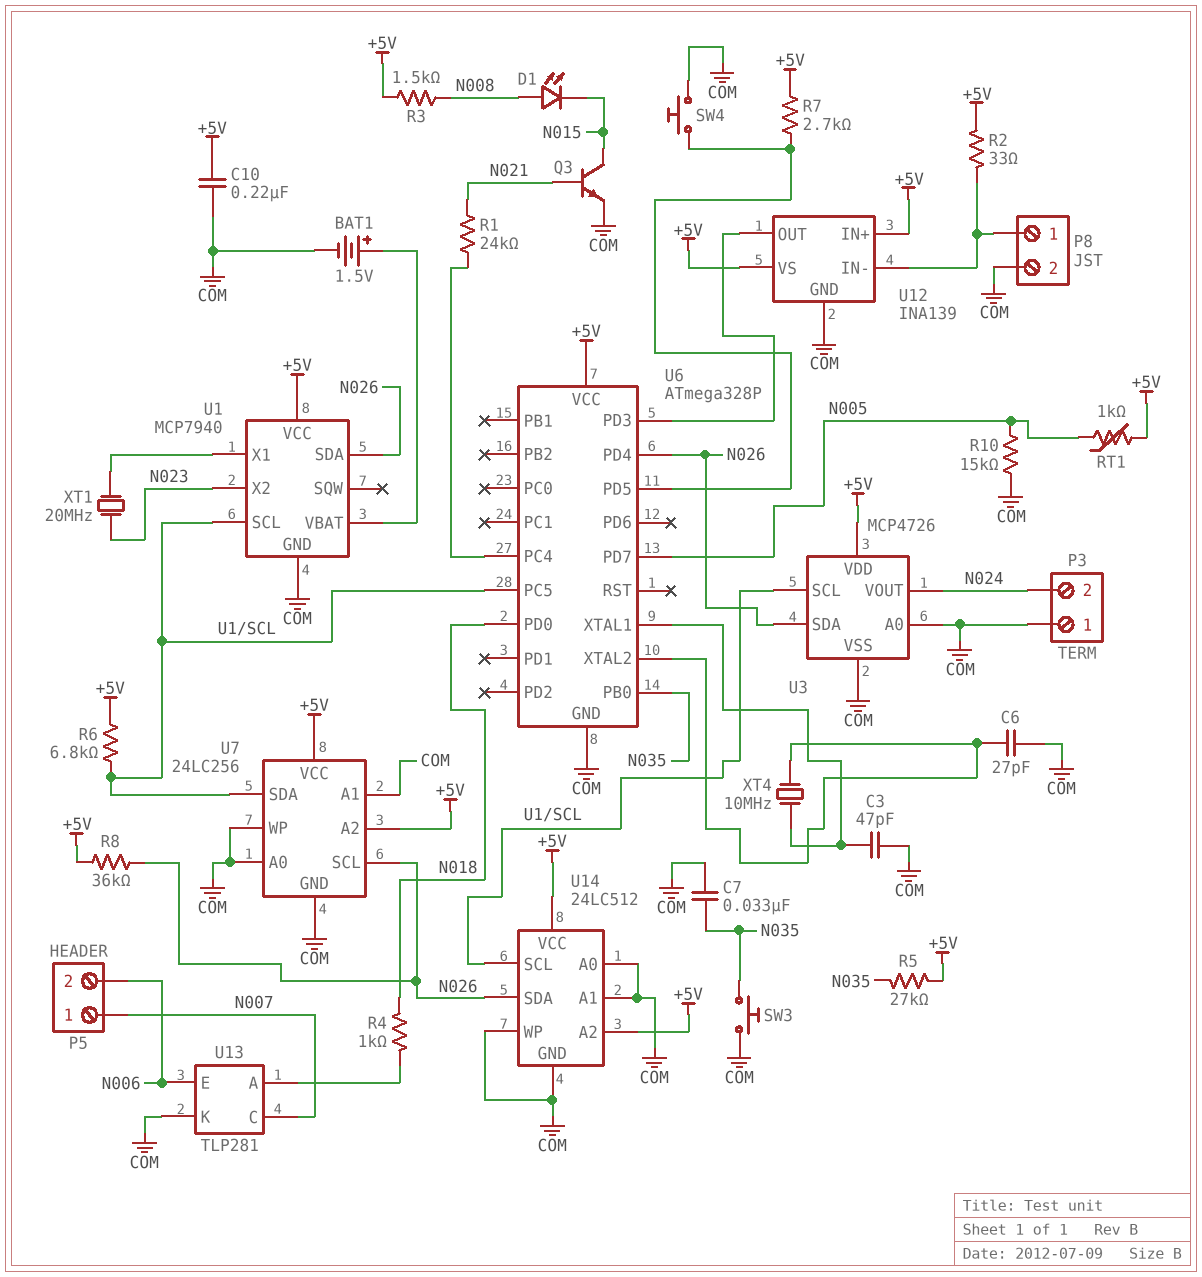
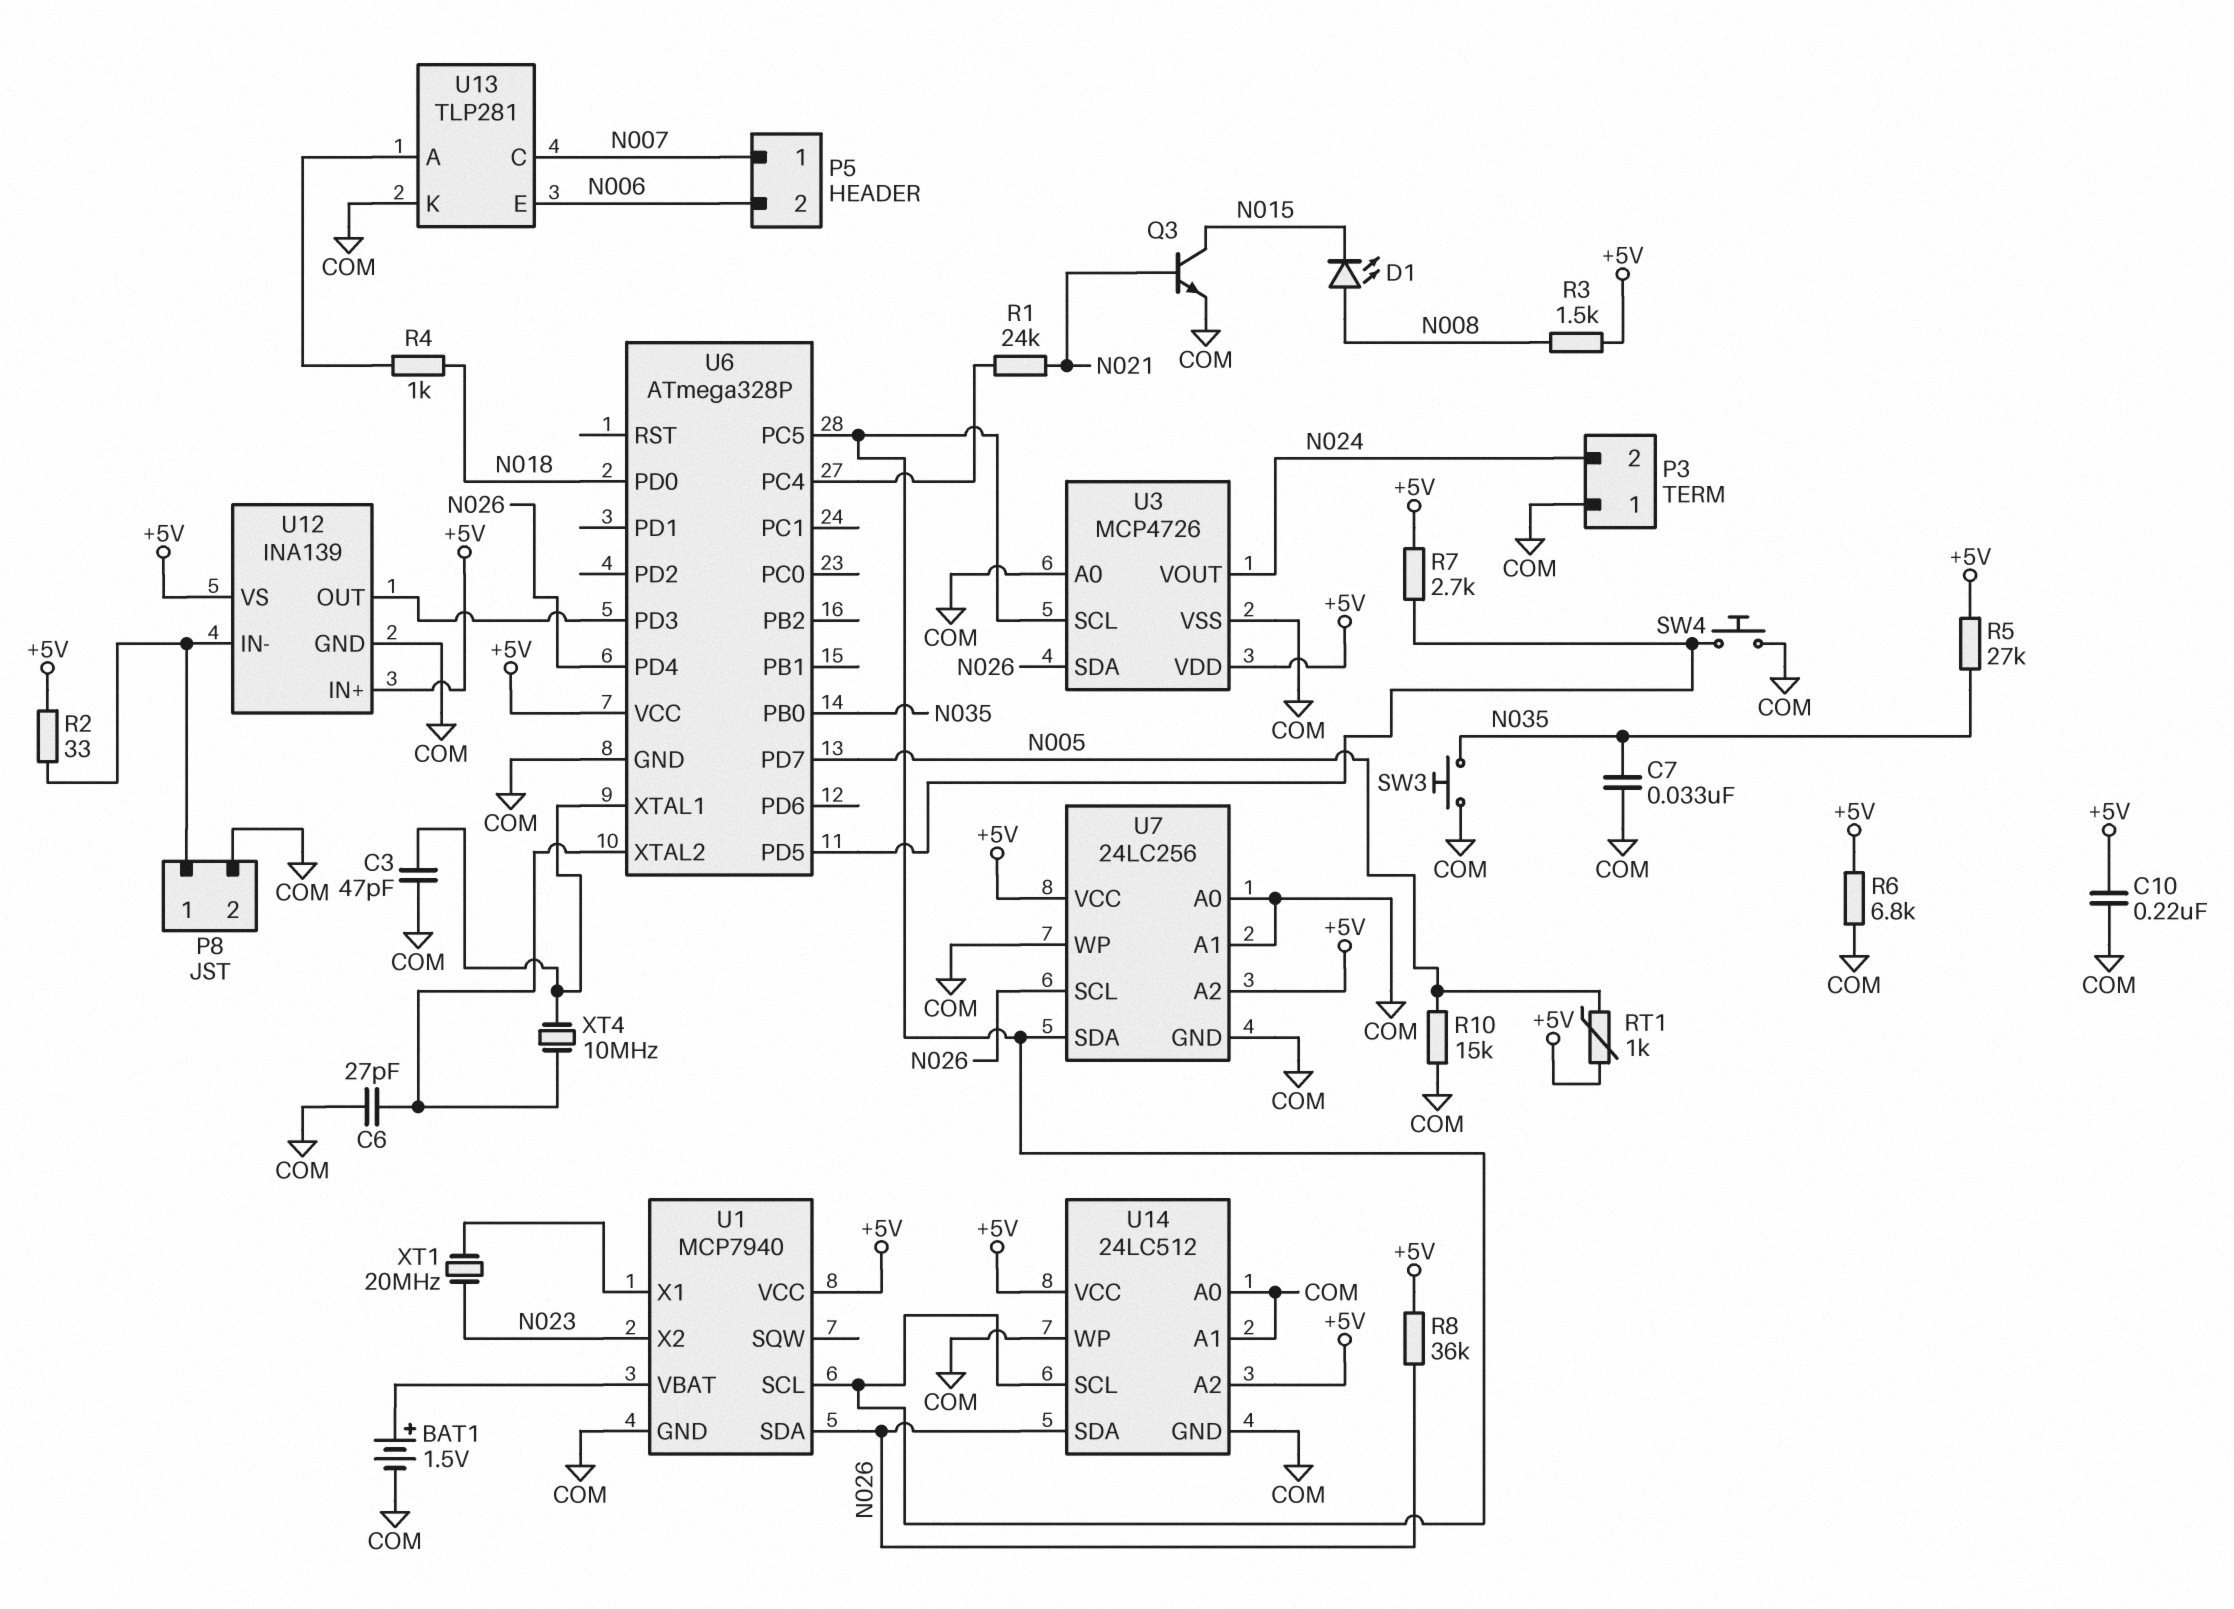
R6: 6.8k (+5V, U1/SCL) -> 6.8k (+5V, COM)

